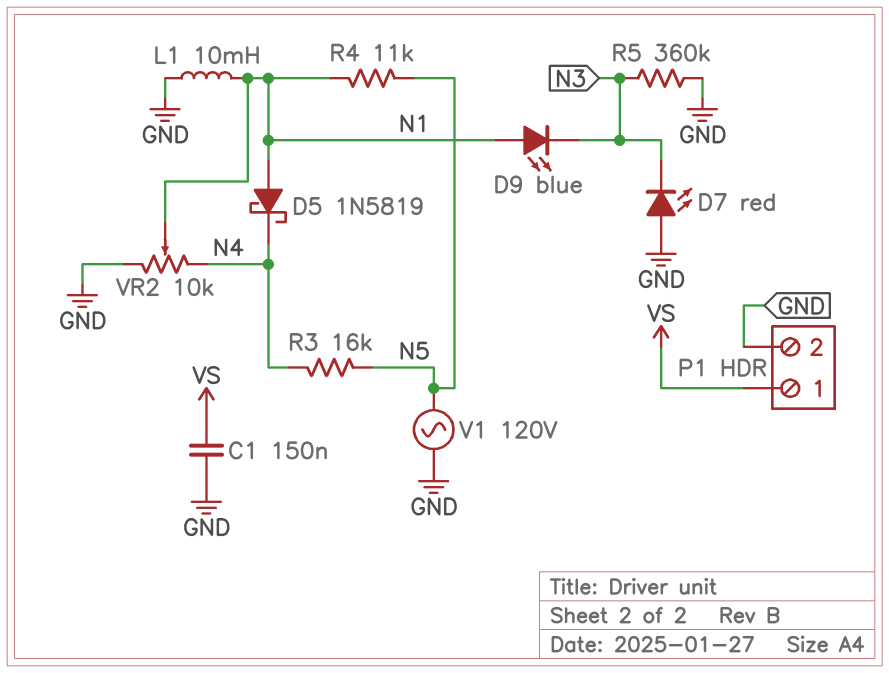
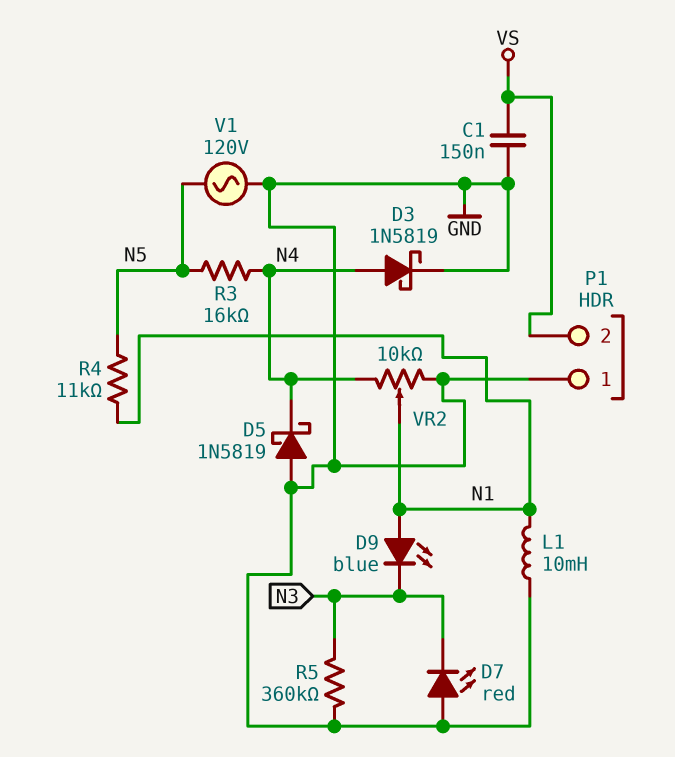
D3: none -> schottky 1N5819 (A N4, K GND)
D5: schottky 1N5819 (A N1, K N4) -> schottky 1N5819 (A GND, K N4)
P1 pin 1: VS -> GND
P1 pin 2: GND -> VS

